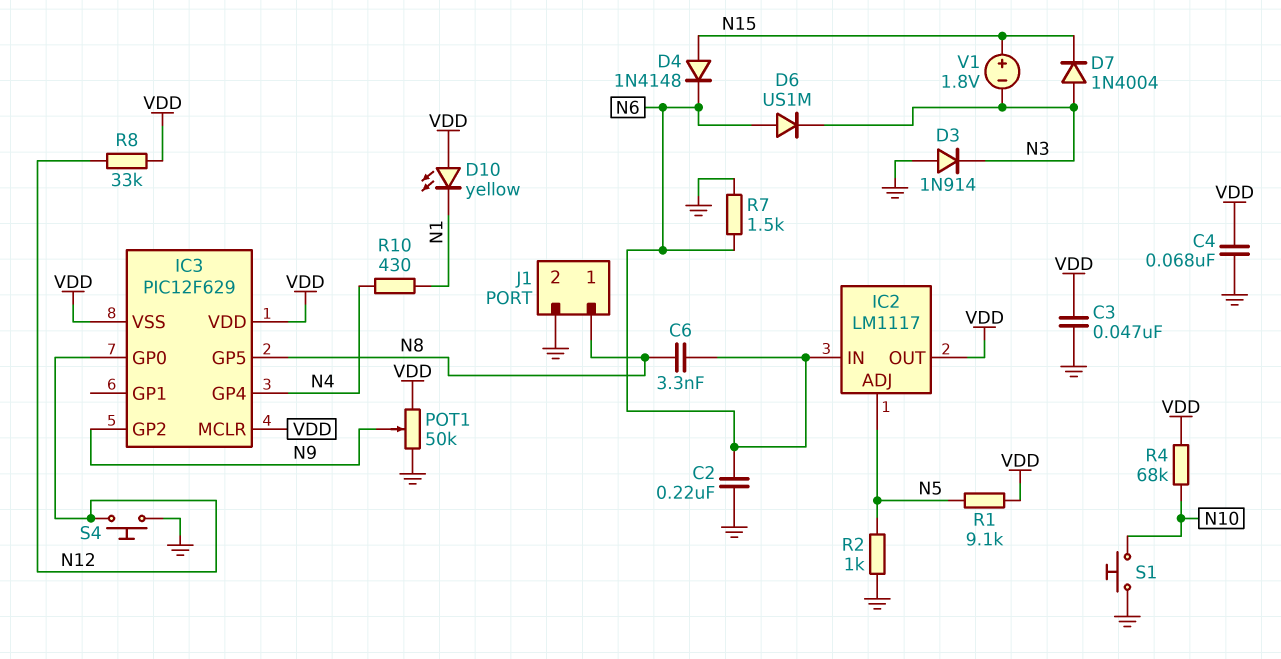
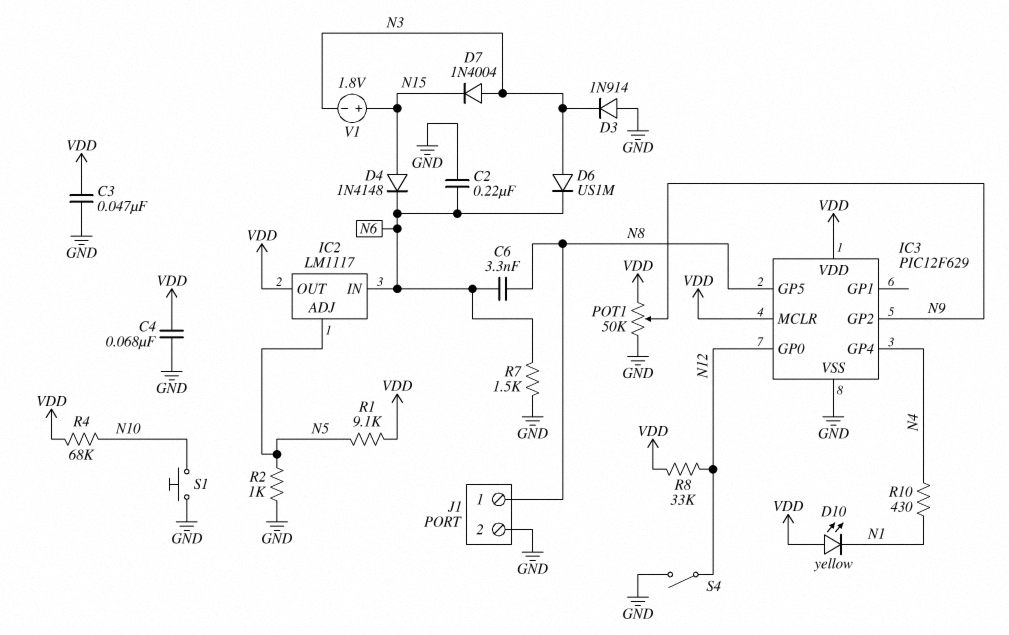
D6: diode US1M (A N6, K N3) -> diode US1M (A N3, K N6)
IC3 pin VSS: VDD -> GND
S4: button (GND, N12) -> switch (GND, N12)

